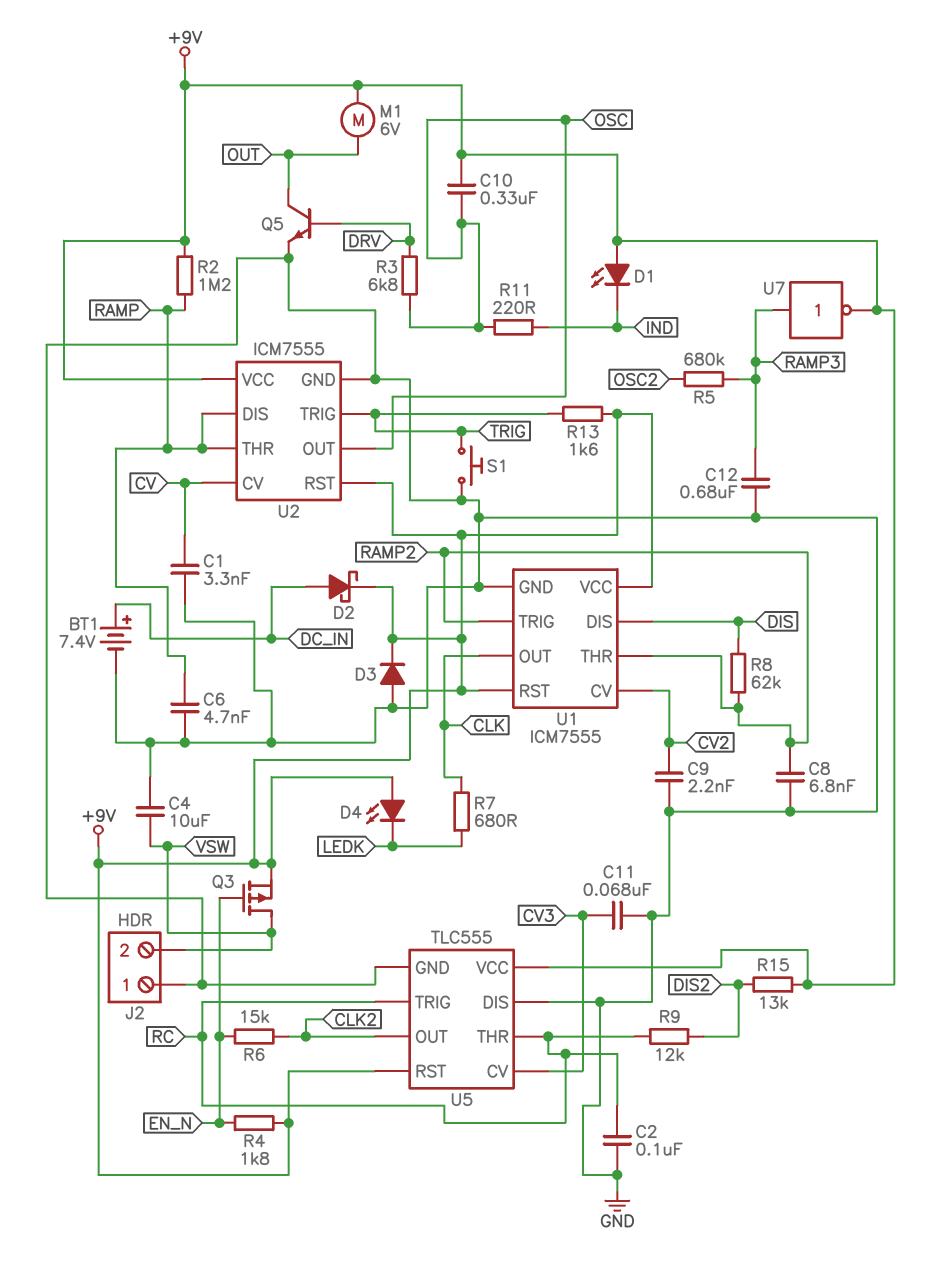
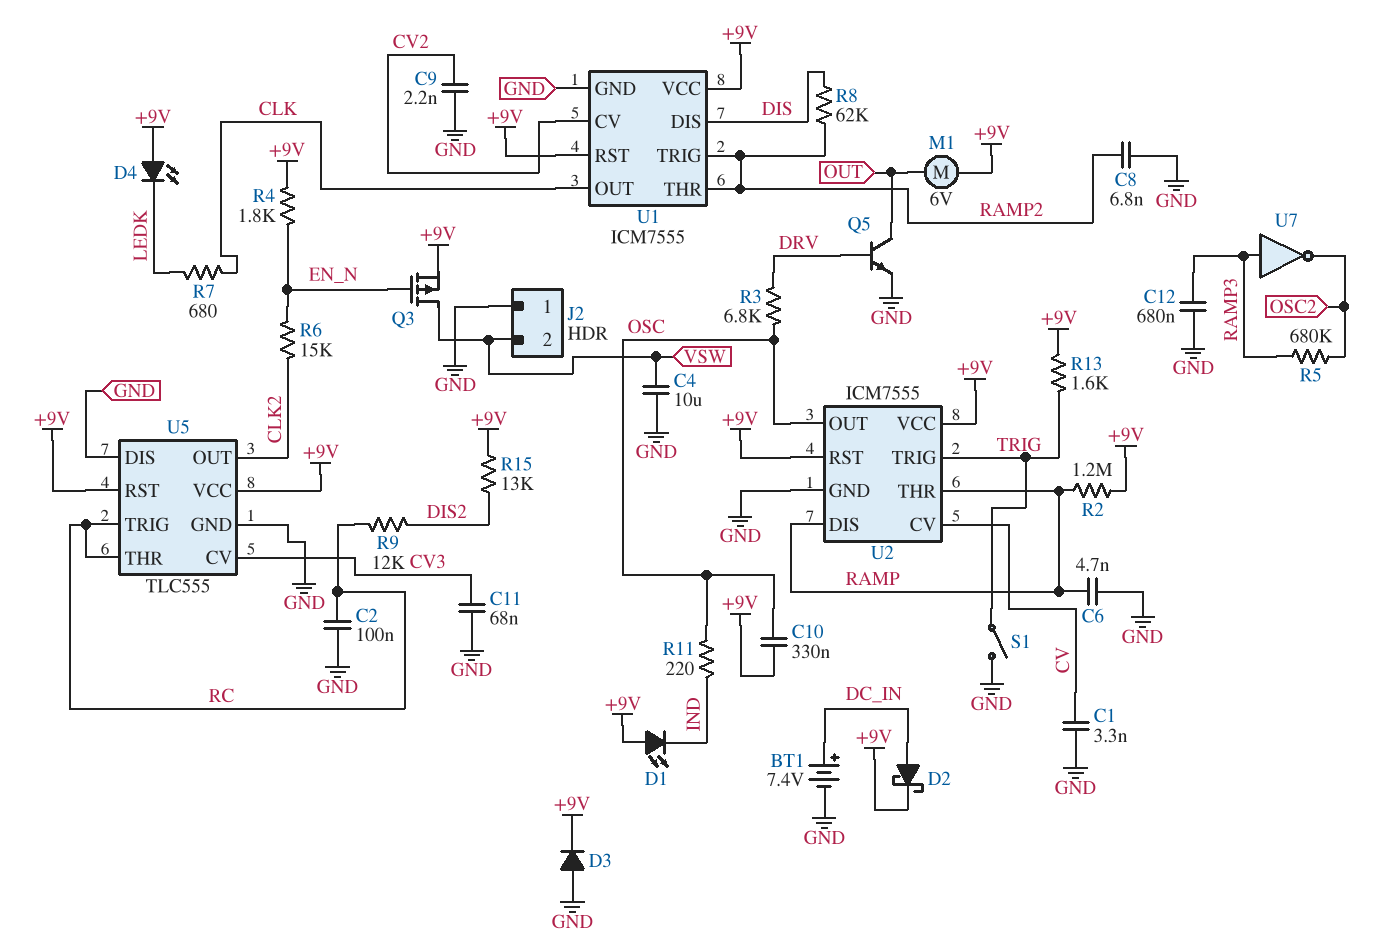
S1: button (GND, TRIG) -> switch (GND, TRIG)
U7: NOT (in RAMP3, out +9V) -> NOT (in RAMP3, out OSC2)

